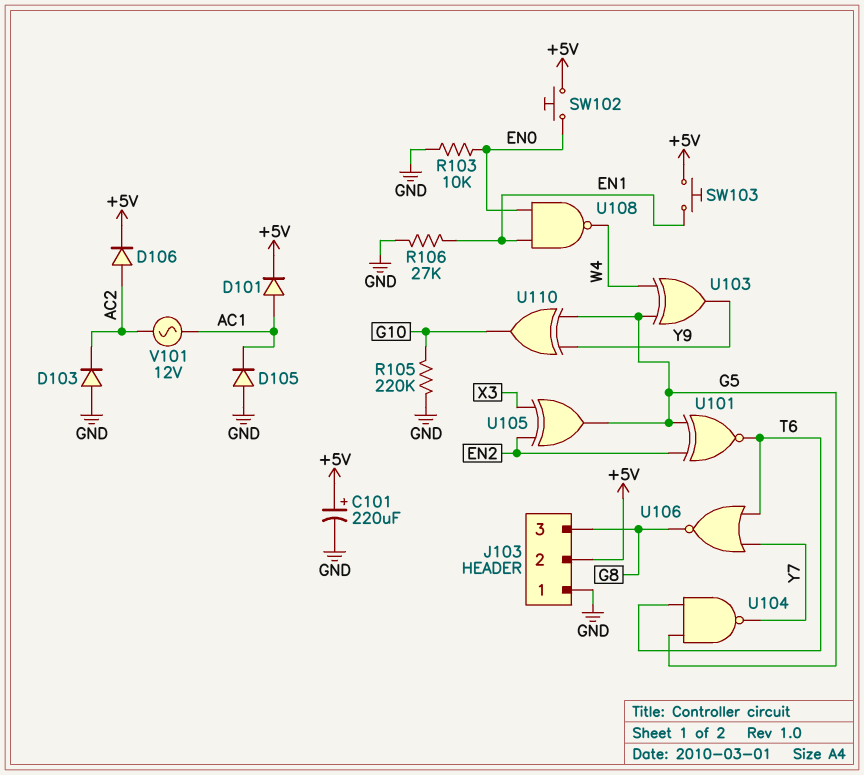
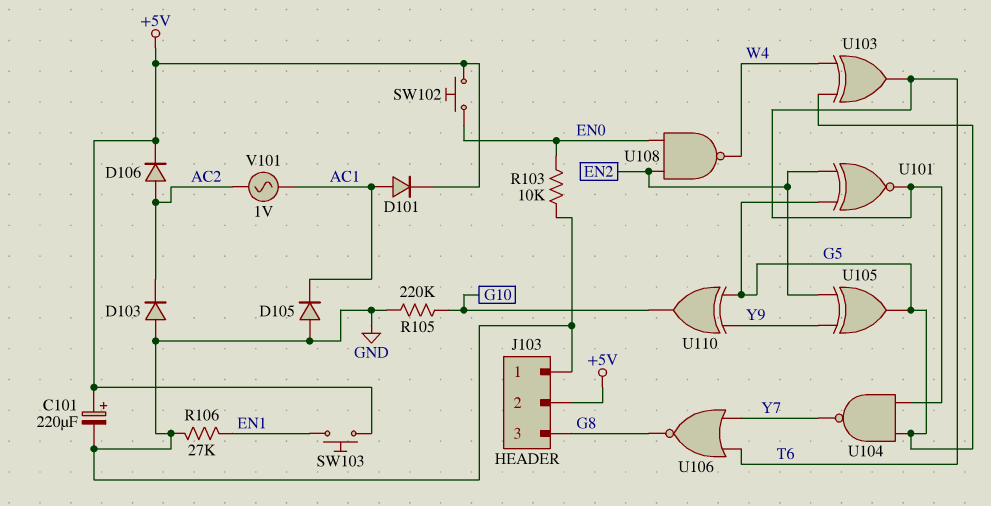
U103: XOR (in G5, in W4, out Y9) -> XOR (in G5, in W4, out T6)
U105: XOR (in EN2, in X3, out G5) -> XOR (in EN2, in Y9, out G5)
U108: NAND (in EN0, in EN1, out W4) -> NAND (in EN0, in EN2, out W4)
V101: AC 12V (AC1, AC2) -> AC 1V (AC1, AC2)

